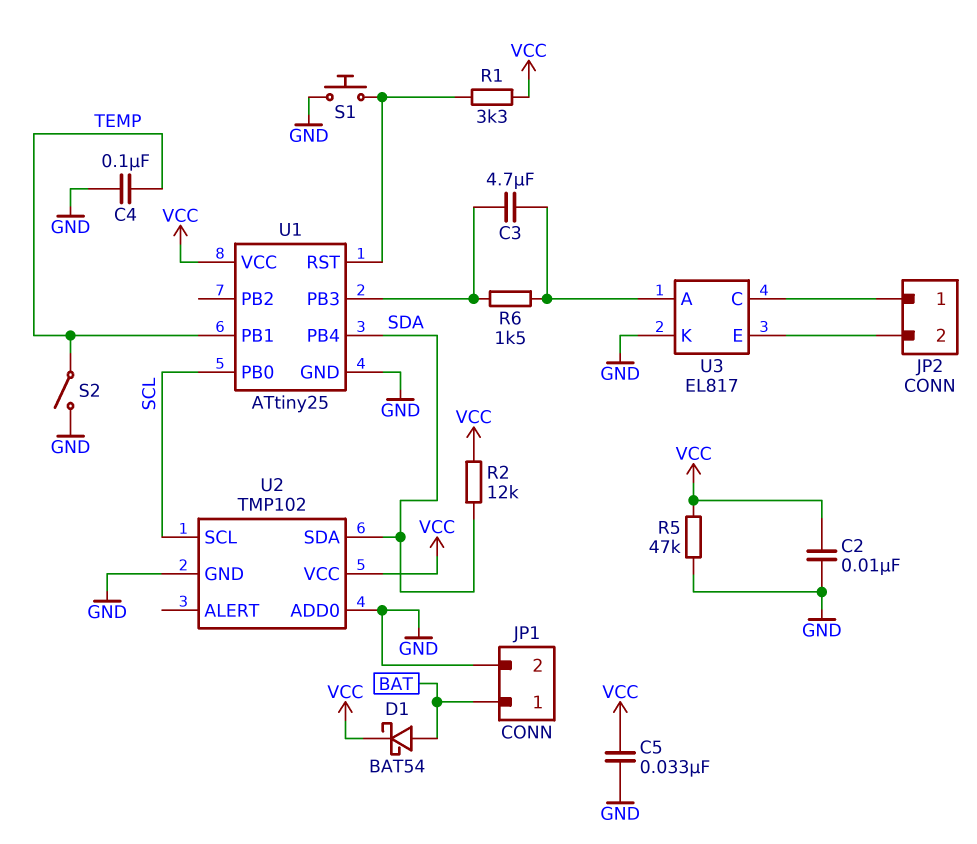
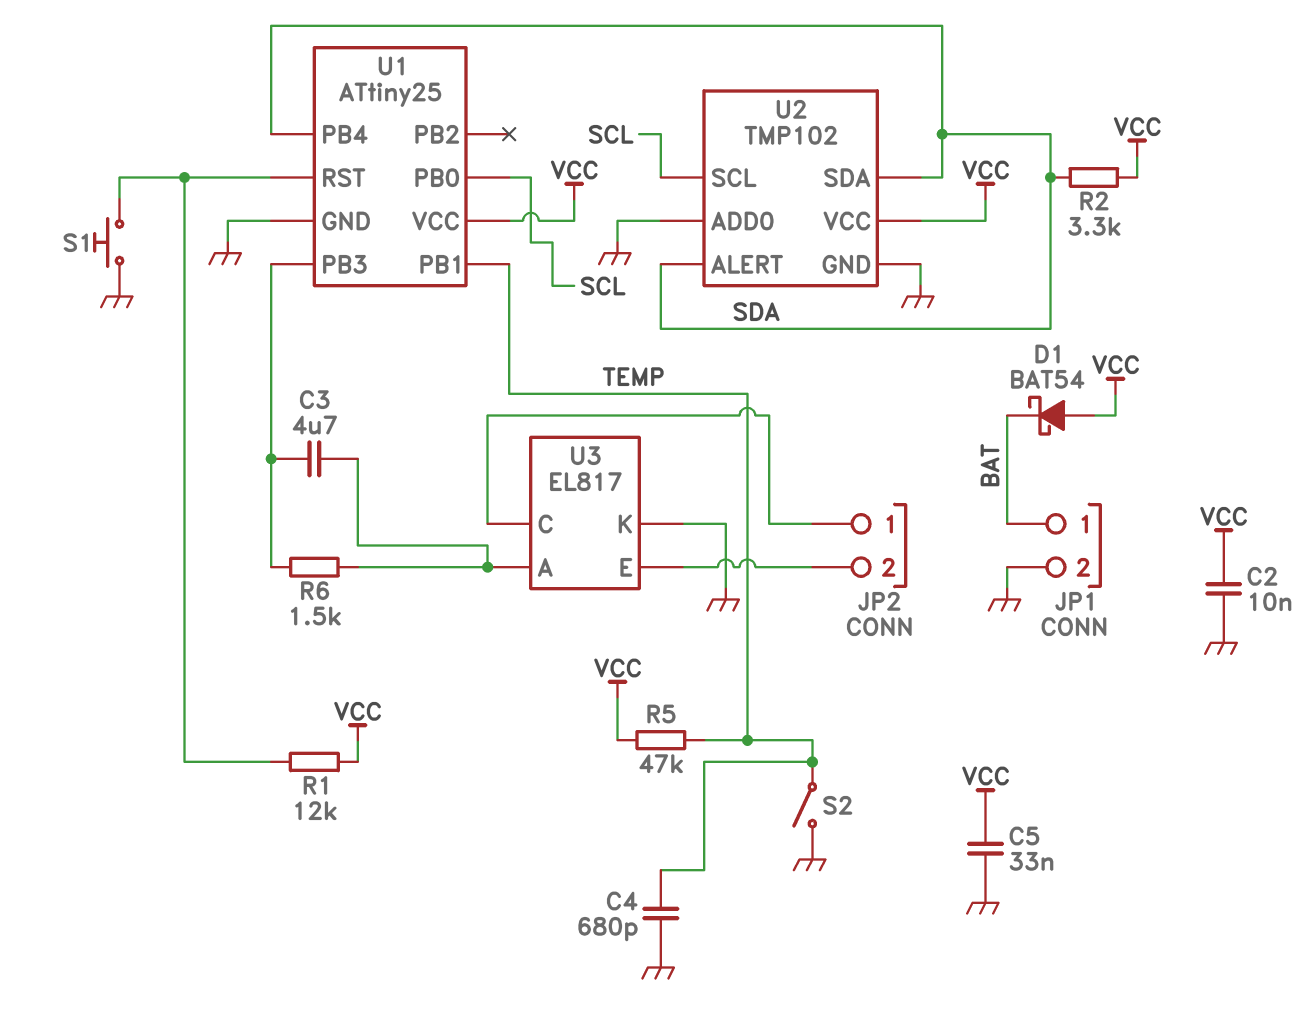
C4: 100nF (GND, TEMP) -> 680pF (GND, TEMP)
D1: schottky BAT54 (A BAT, K VCC) -> schottky BAT54 (A VCC, K BAT)
R1: 3.3k (U1/RST, VCC) -> 12k (U1/RST, VCC)
R2: 12k (SDA, VCC) -> 3.3k (SDA, VCC)
R5: 47k (GND, VCC) -> 47k (TEMP, VCC)
U2 pin ALERT: none -> SDA

